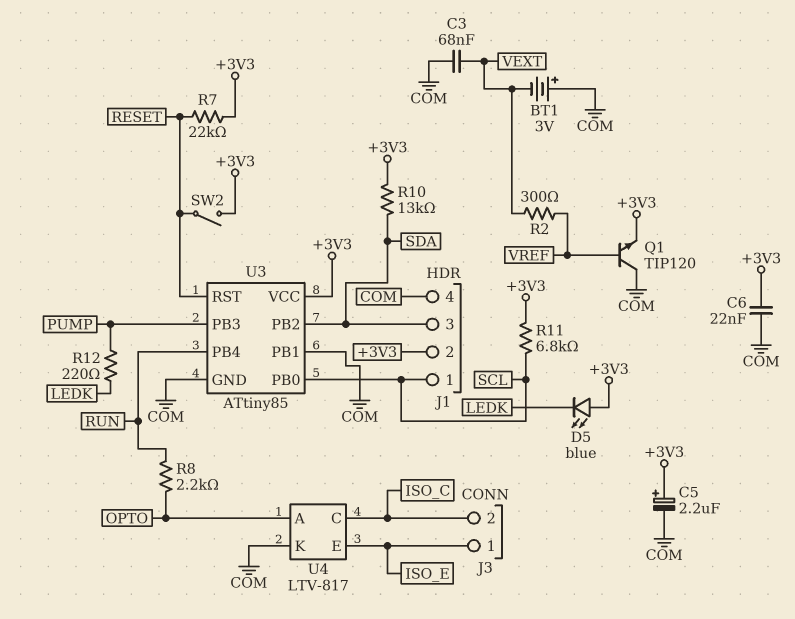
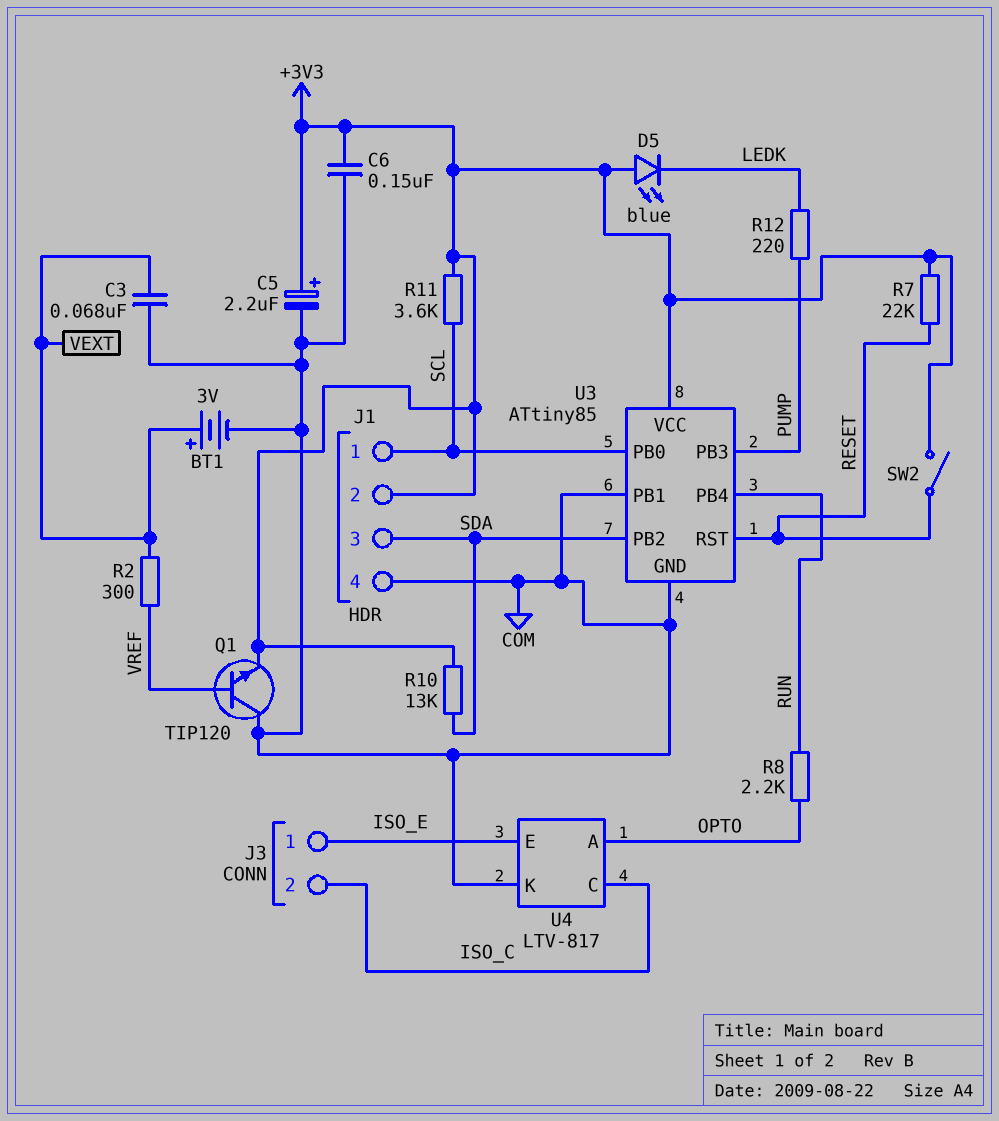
BT1: 3V (plus COM, minus VEXT) -> 3V (plus VEXT, minus COM)
C6: 22nF (+3V3, COM) -> 150nF (+3V3, COM)
R11: 6.8k (+3V3, SCL) -> 3.6k (+3V3, SCL)

